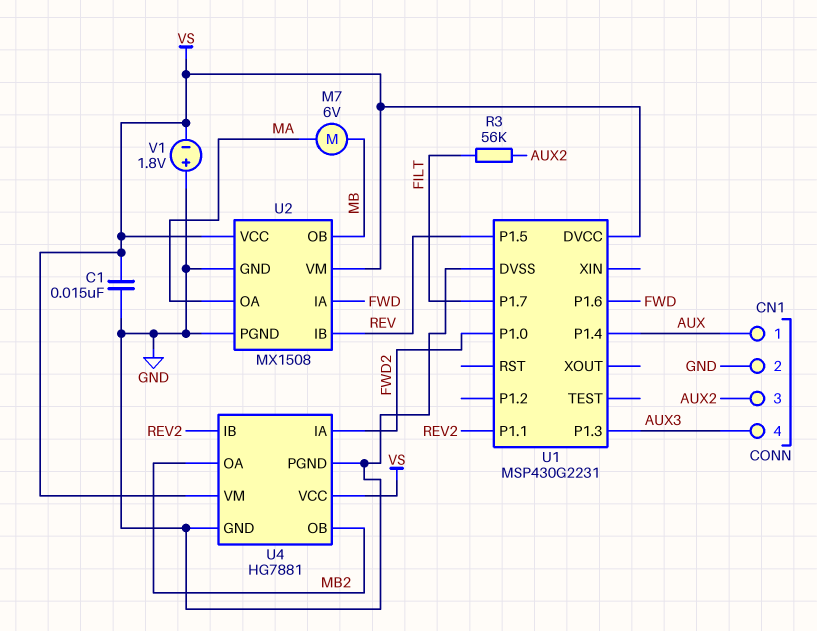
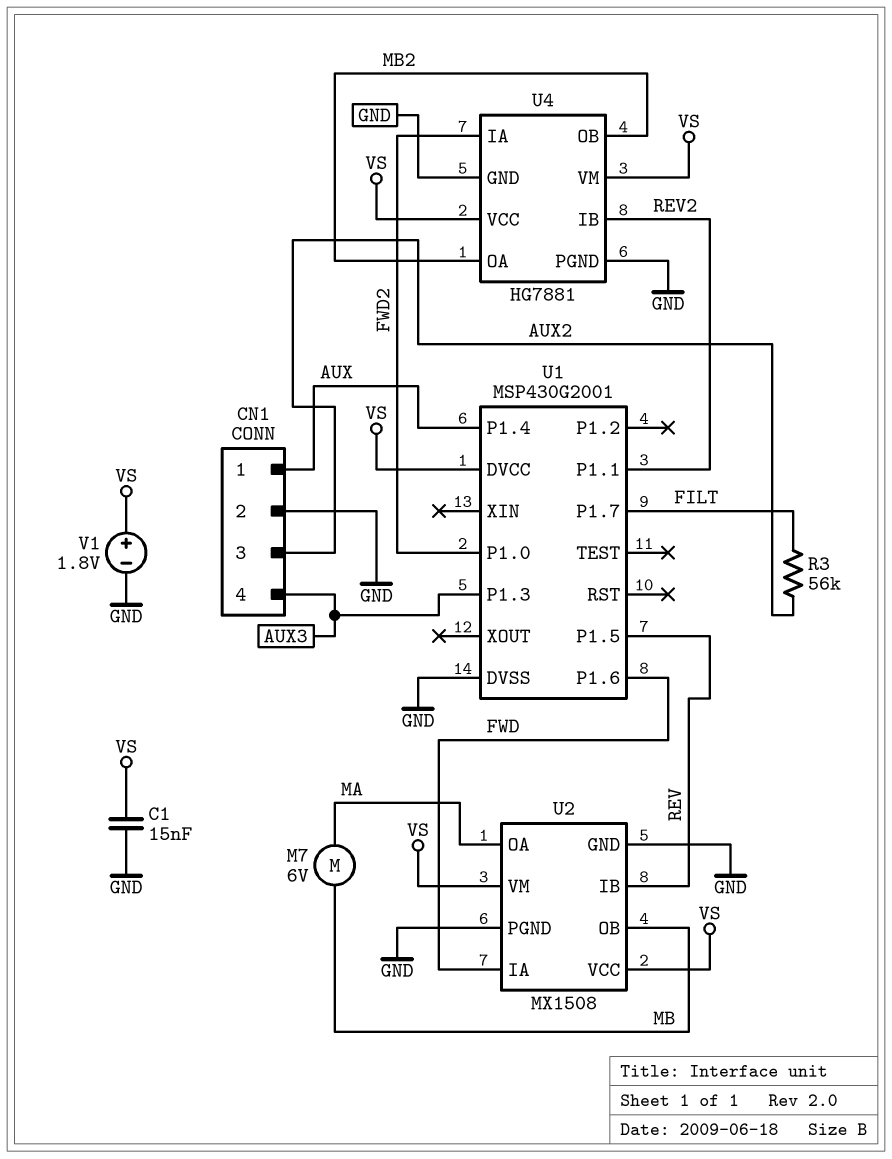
U1: MSP430G2231 -> MSP430G2001
V1: 1.8V (plus GND, minus VS) -> 1.8V (plus VS, minus GND)

